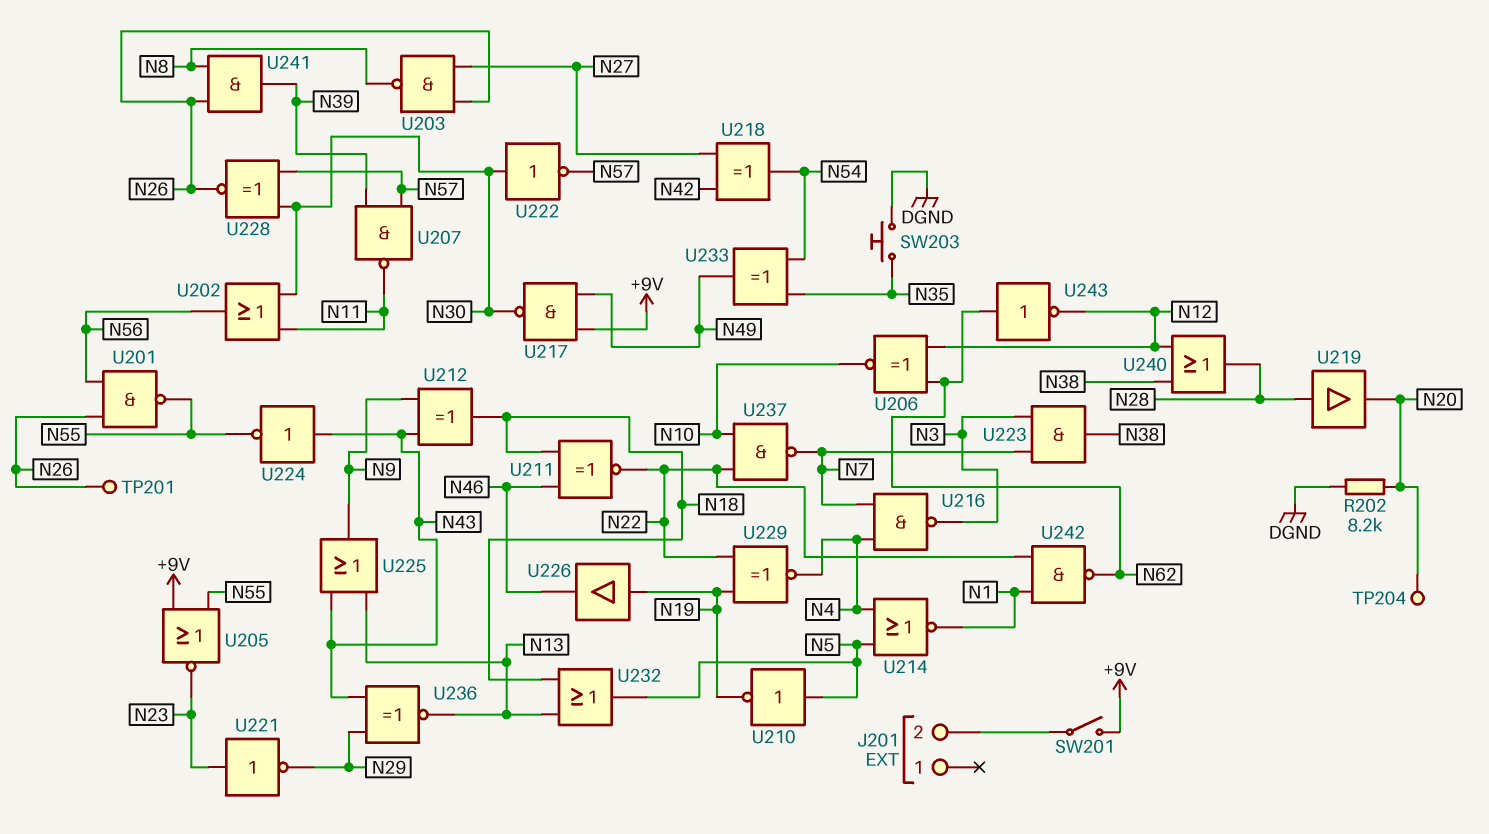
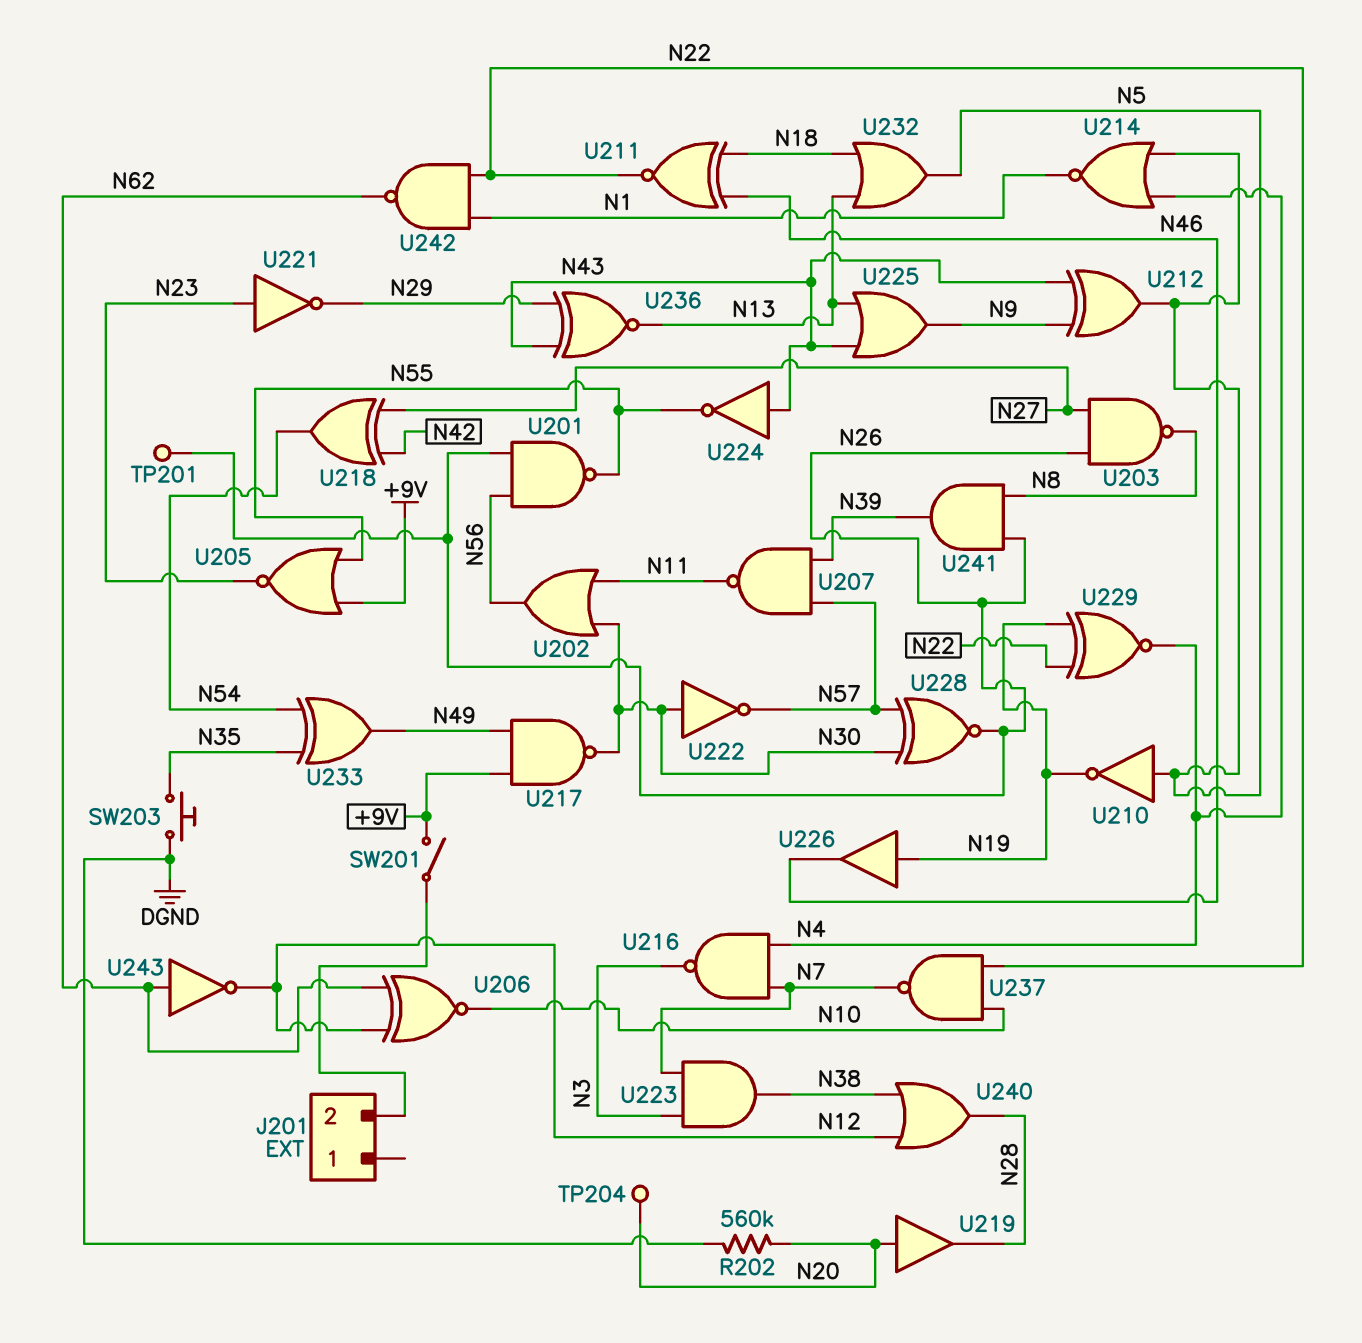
R202: 8.2k (DGND, N20) -> 560k (DGND, N20)
U212: XOR (in N9, in N43, out N18) -> XOR (in N9, in N43, out N5)
U219: buffer (in N28, out N20) -> buffer (in N20, out N28)

